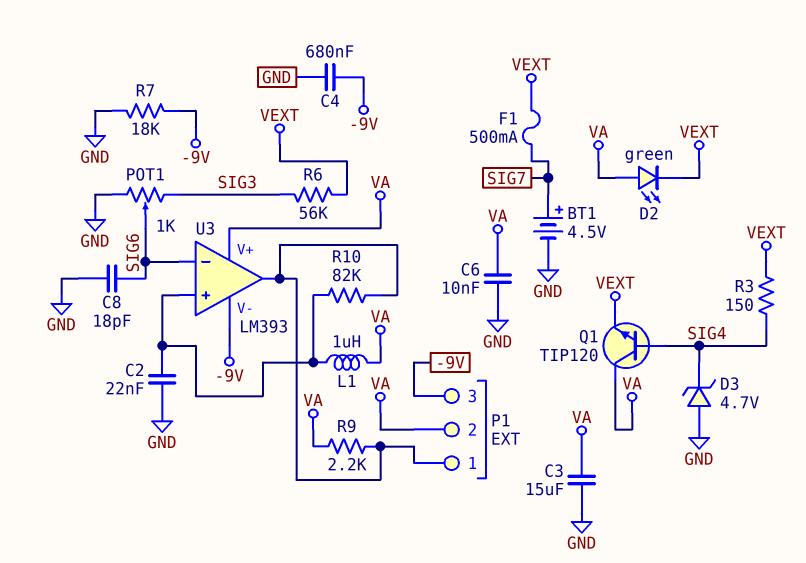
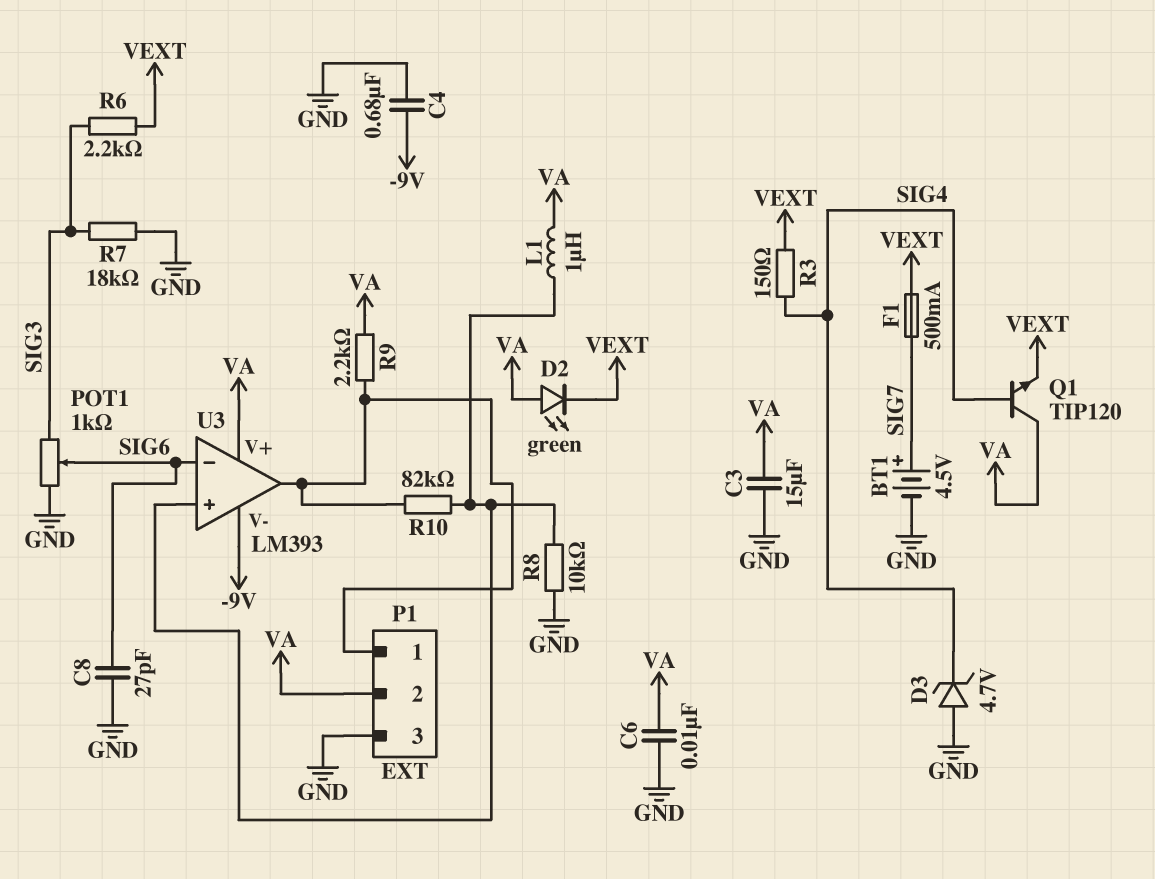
C2: 22nF (GND, U3/in+) -> none
C8: 18pF (GND, SIG6) -> 27pF (GND, SIG6)
P1 pin 3: -9V -> GND
R6: 56k (SIG3, VEXT) -> 2.2k (SIG3, VEXT)
R7: 18k (-9V, GND) -> 18k (GND, SIG3)
R8: none -> 10k (GND, U3/in+)

